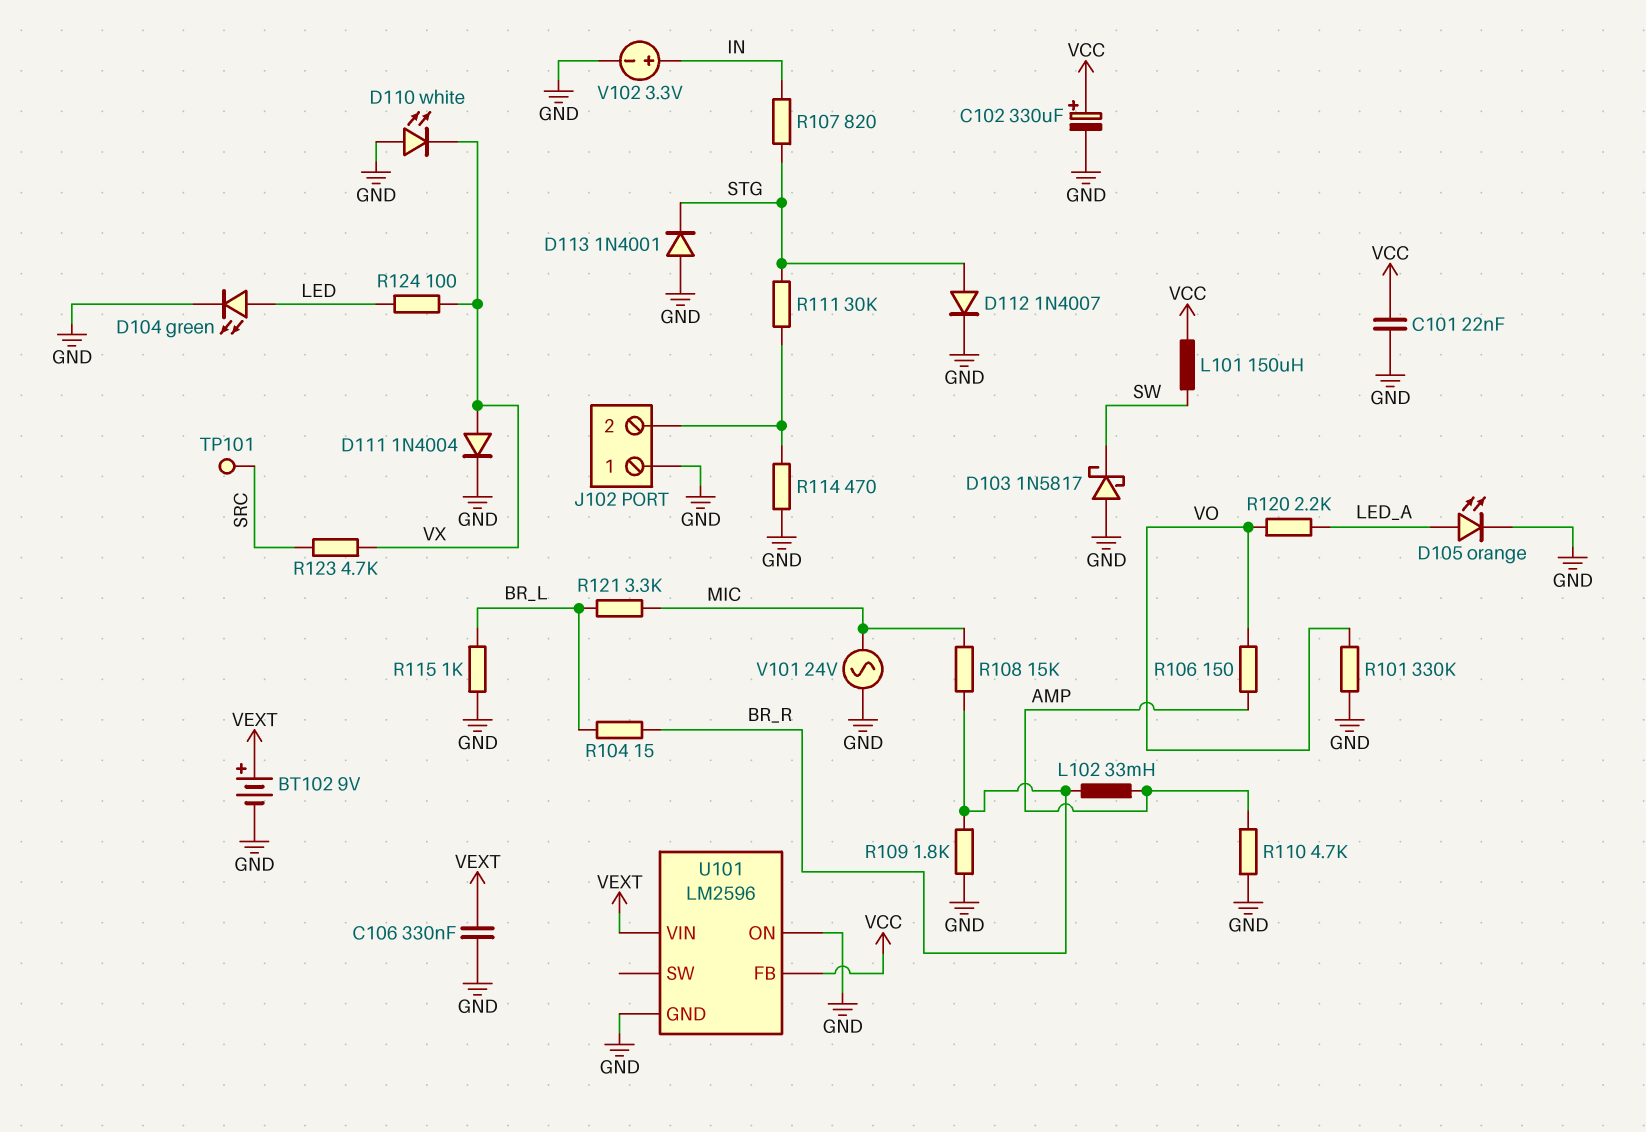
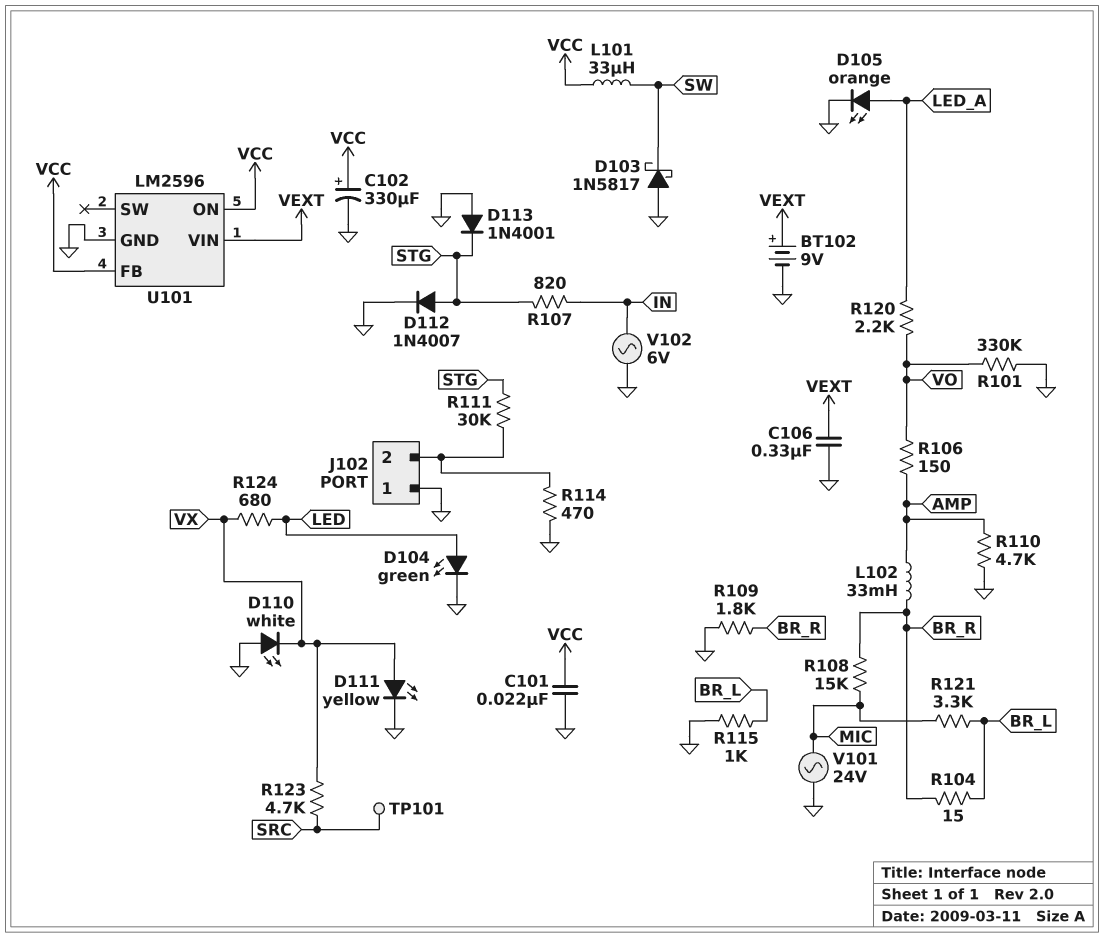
D111: diode 1N4004 (A VX, K GND) -> LED yellow (A VX, K GND)
L101: 150uH (SW, VCC) -> 33uH (SW, VCC)
R124: 100 (LED, VX) -> 680 (LED, VX)
U101 pin ON: GND -> VCC
V102: 3.3V (plus IN, minus GND) -> AC 6V (GND, IN)

